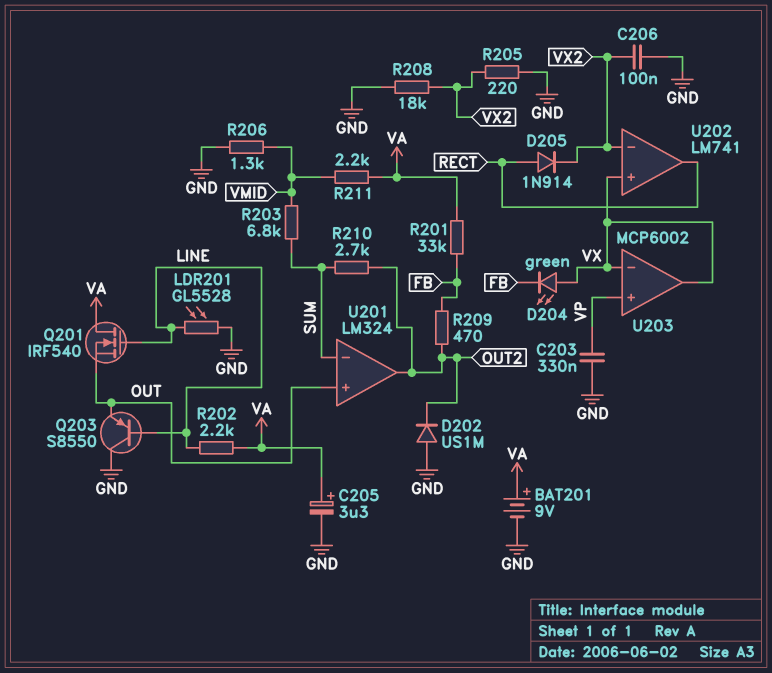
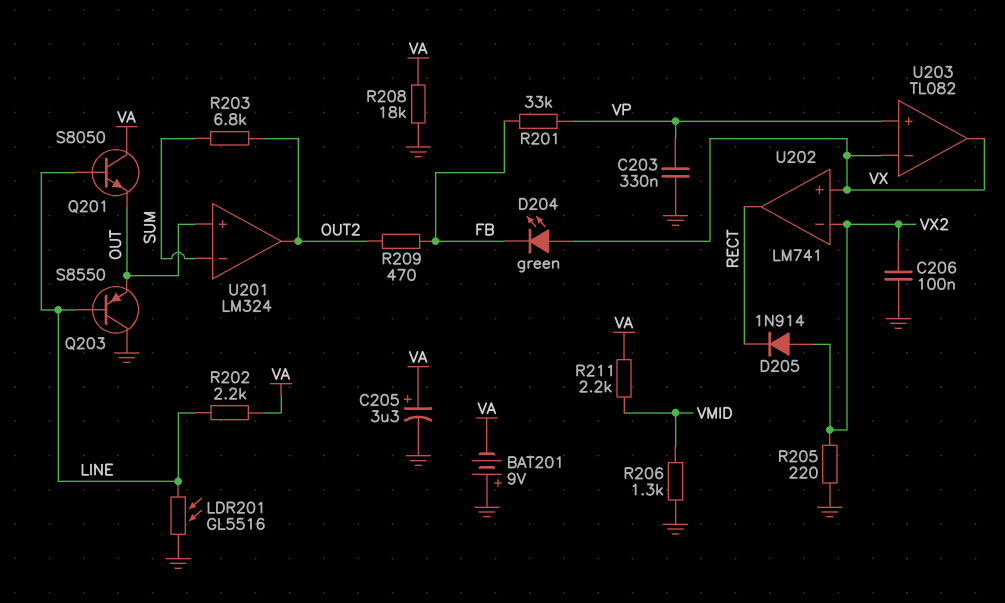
BAT201: 9V (plus VA, minus GND) -> 9V (plus GND, minus VA)
D202: diode US1M (A GND, K OUT2) -> none
D205: diode 1N914 (A RECT, K VX2) -> diode 1N914 (A VX2, K RECT)
LDR201: GL5528 (GND, LINE) -> GL5516 (GND, LINE)
Q201: NMOS IRF540 (G LINE, D VA, S OUT) -> NPN S8050 (B LINE, C VA, E OUT)
R201: 33k (FB, VA) -> 33k (FB, VP)
R203: 6.8k (SUM, VMID) -> 6.8k (OUT2, SUM)
R208: 18k (GND, VX2) -> 18k (GND, VA)
R210: 2.7k (OUT2, SUM) -> none
U203: MCP6002 -> TL082

